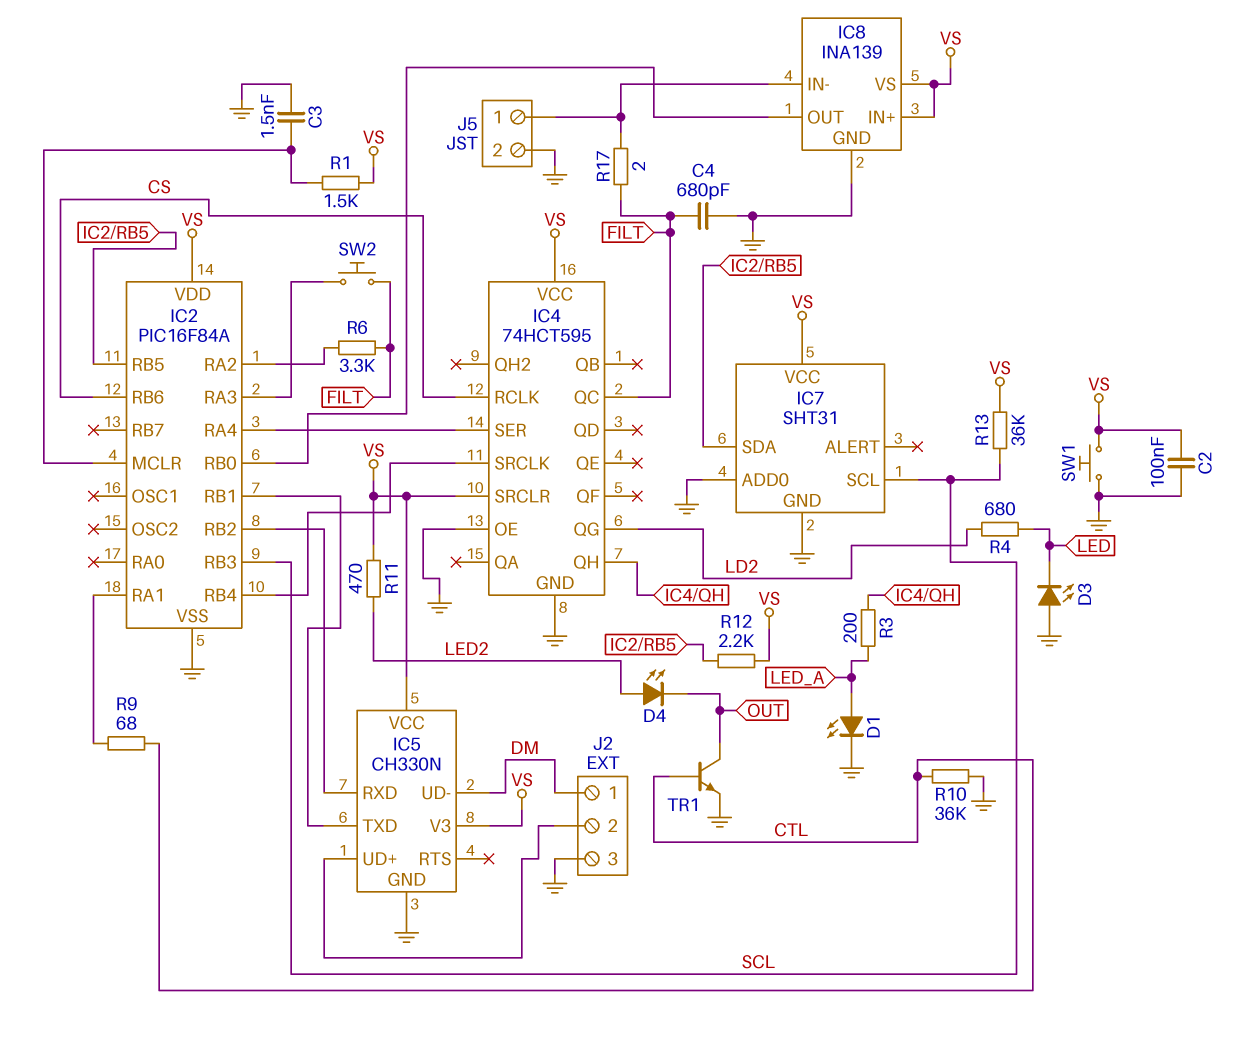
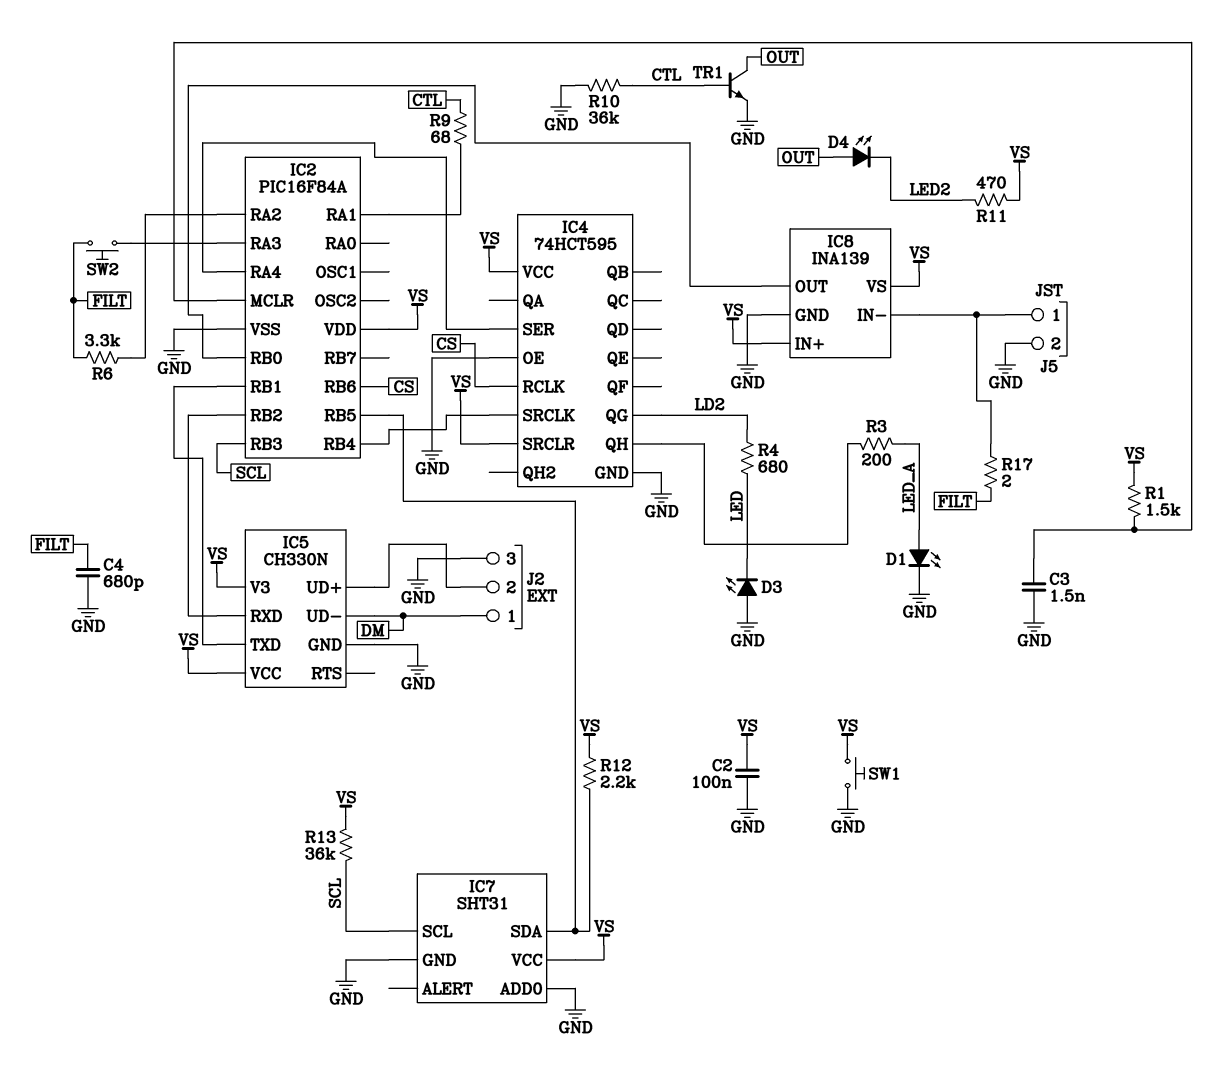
D4: LED (A LED2, K OUT) -> LED (A OUT, K LED2)
IC4 pin QC: FILT -> none

